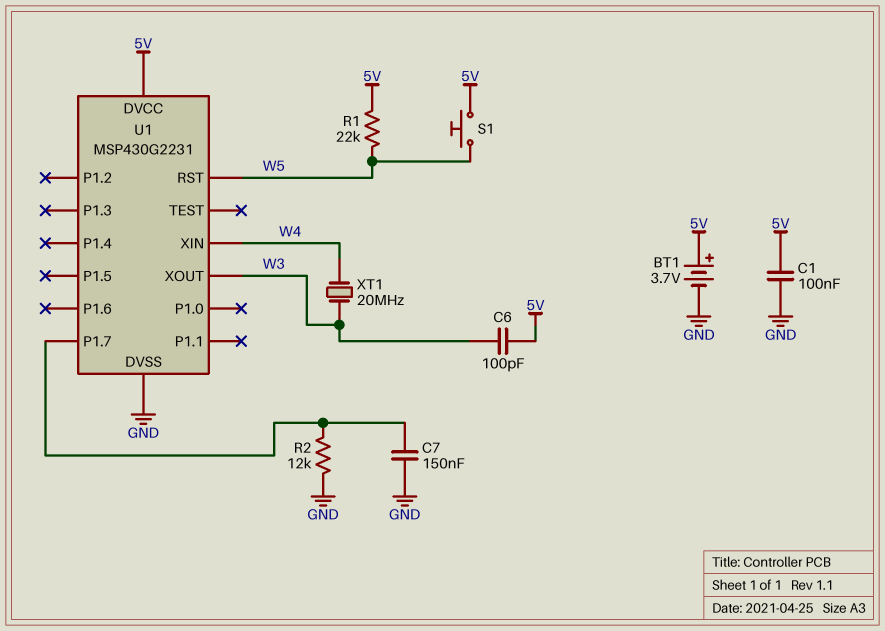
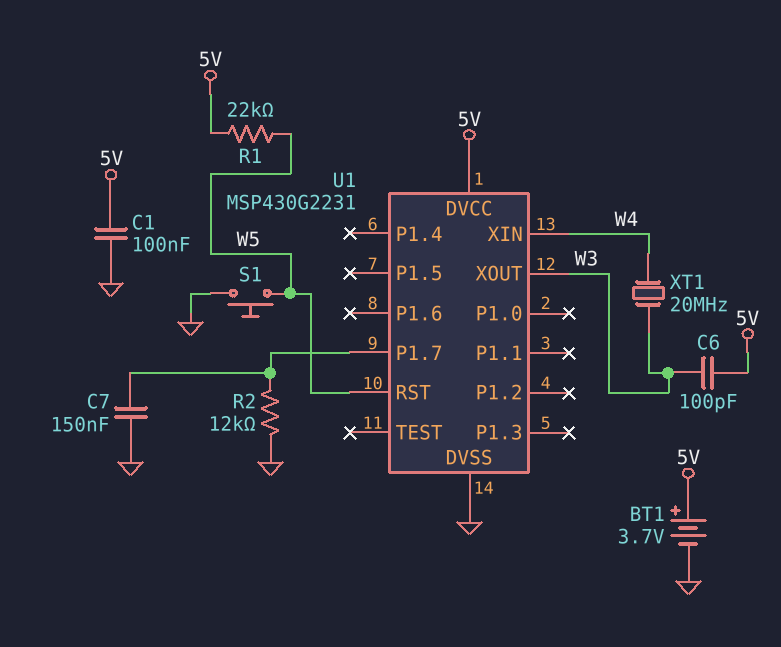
S1: button (5V, W5) -> button (GND, W5)

